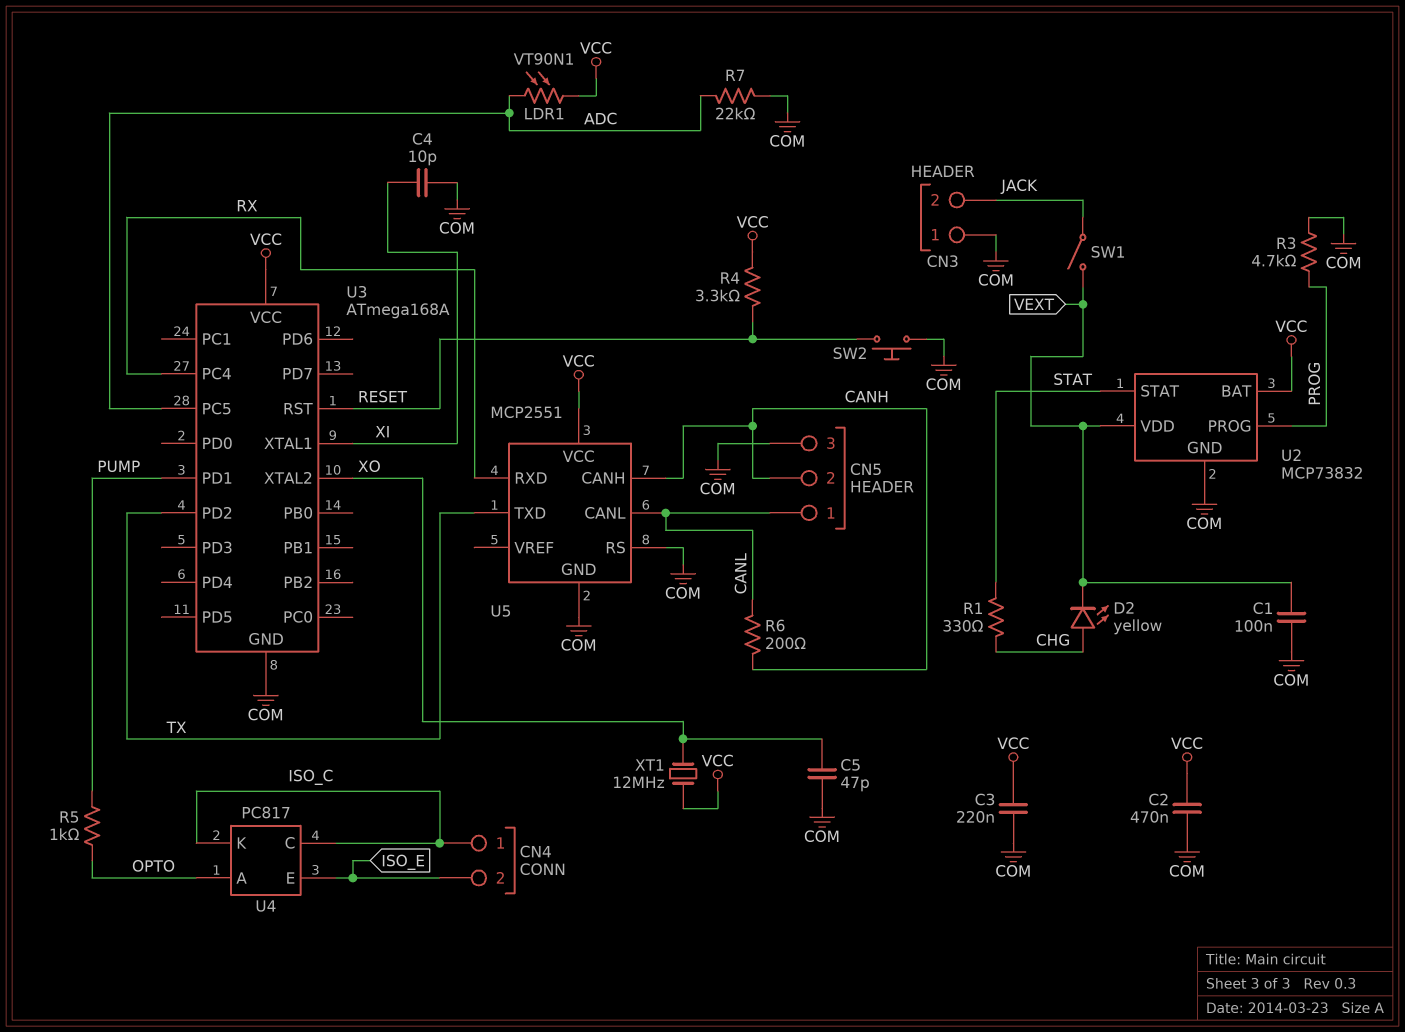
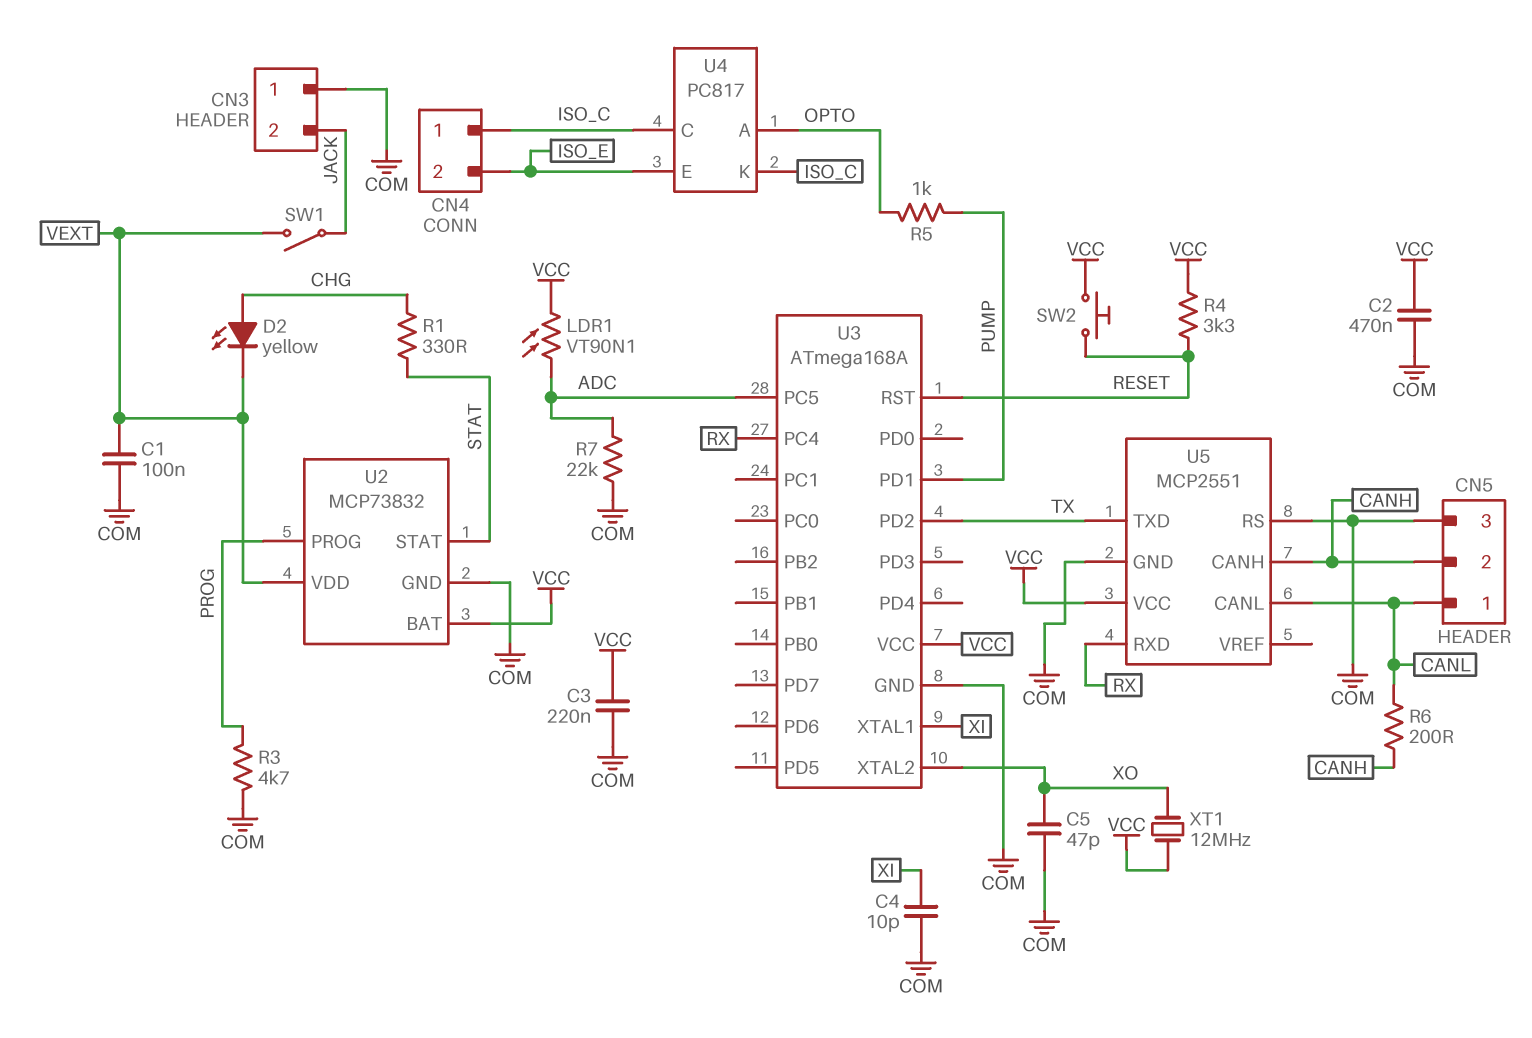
SW2: button (COM, RESET) -> button (RESET, VCC)

